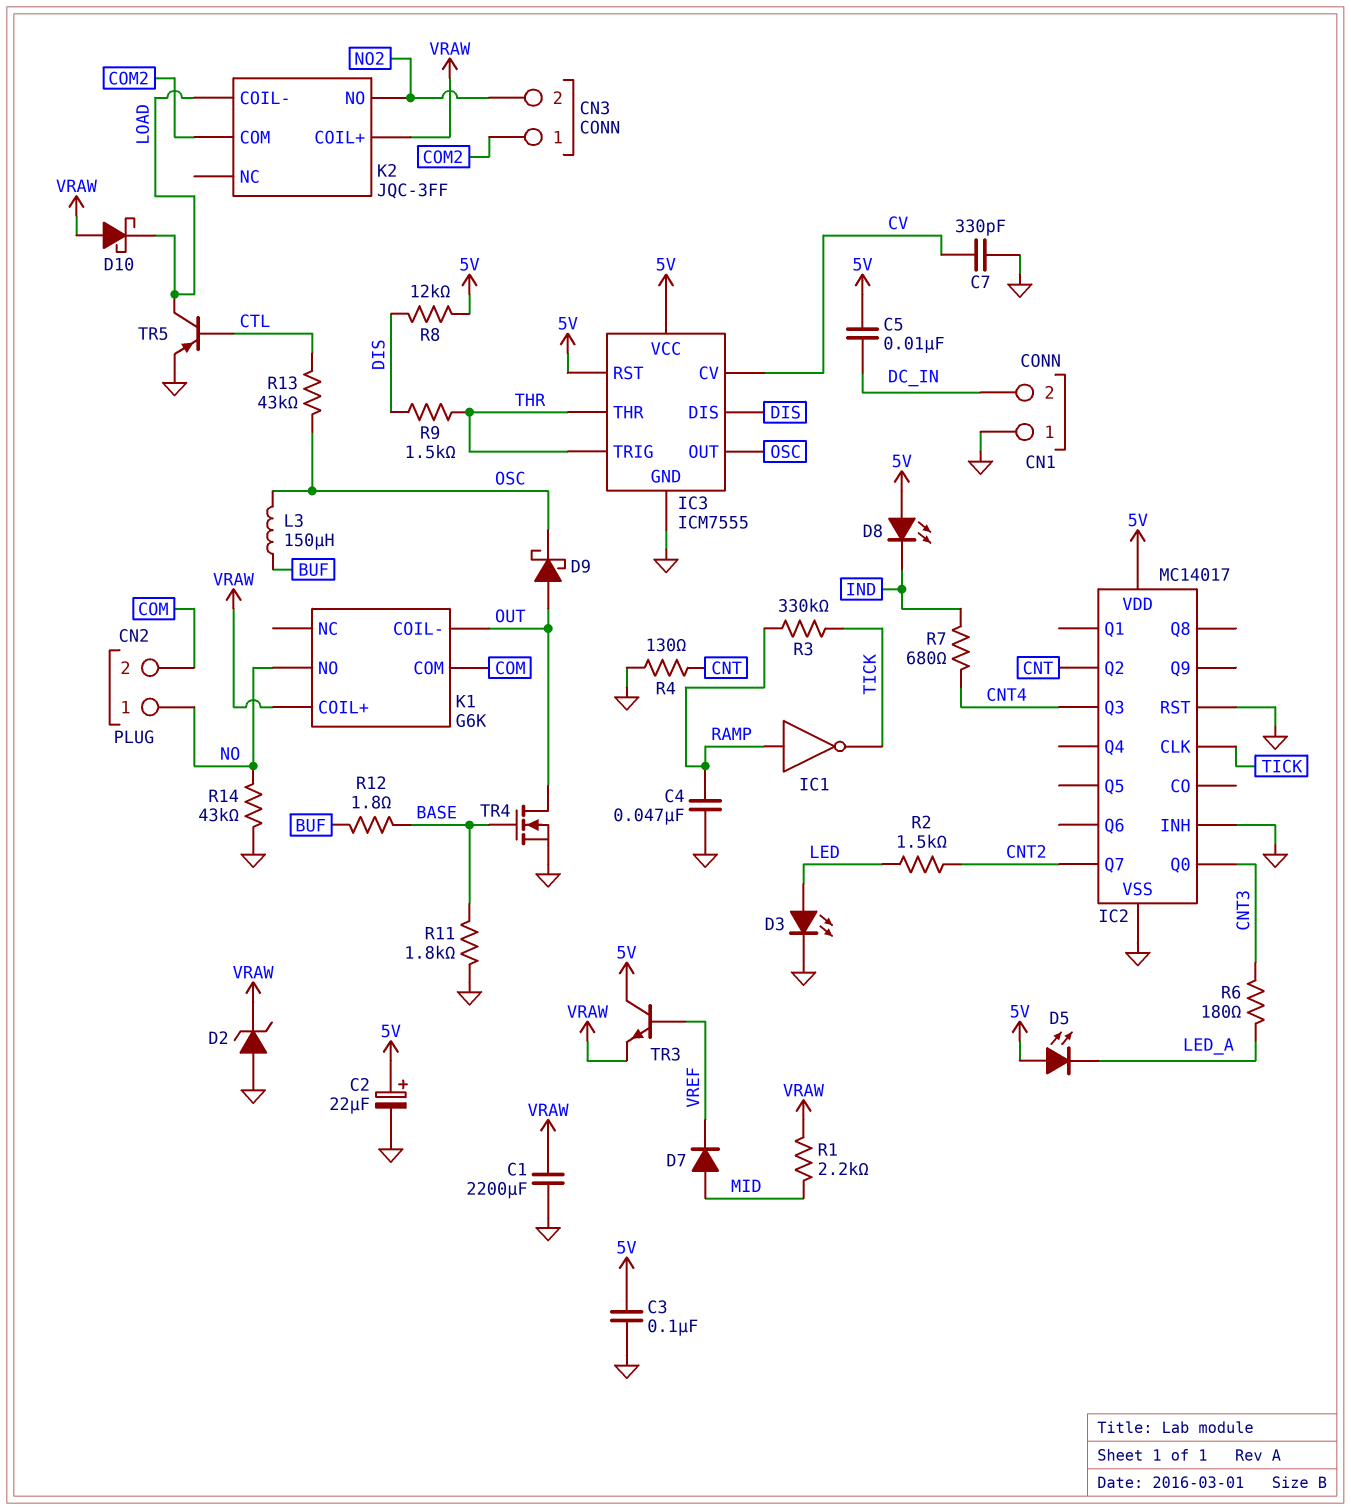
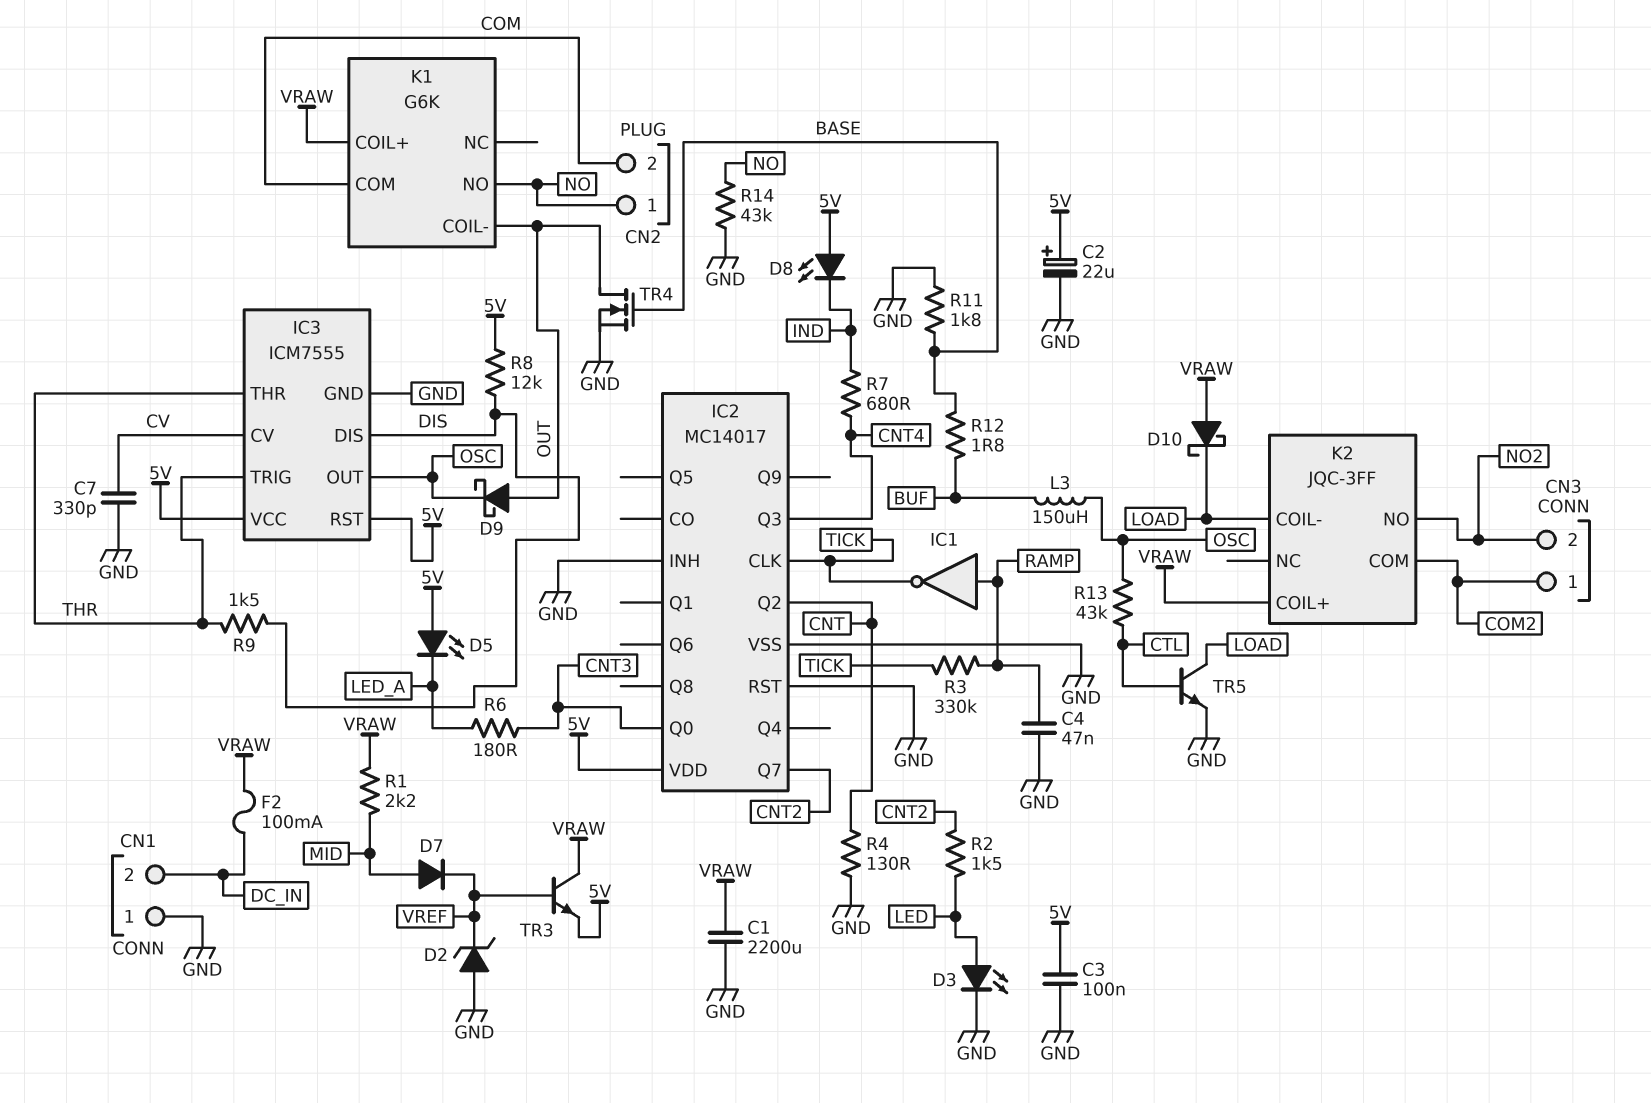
C5: 10nF (5V, DC_IN) -> none
D2: zener (A GND, K VRAW) -> zener (A GND, K VREF)
F2: none -> 100mA (DC_IN, VRAW)
TR3: NPN (B VREF, C 5V, E VRAW) -> NPN (B VREF, C VRAW, E 5V)
TR5: PNP (B CTL, C LOAD, E GND) -> NPN (B CTL, C LOAD, E GND)

